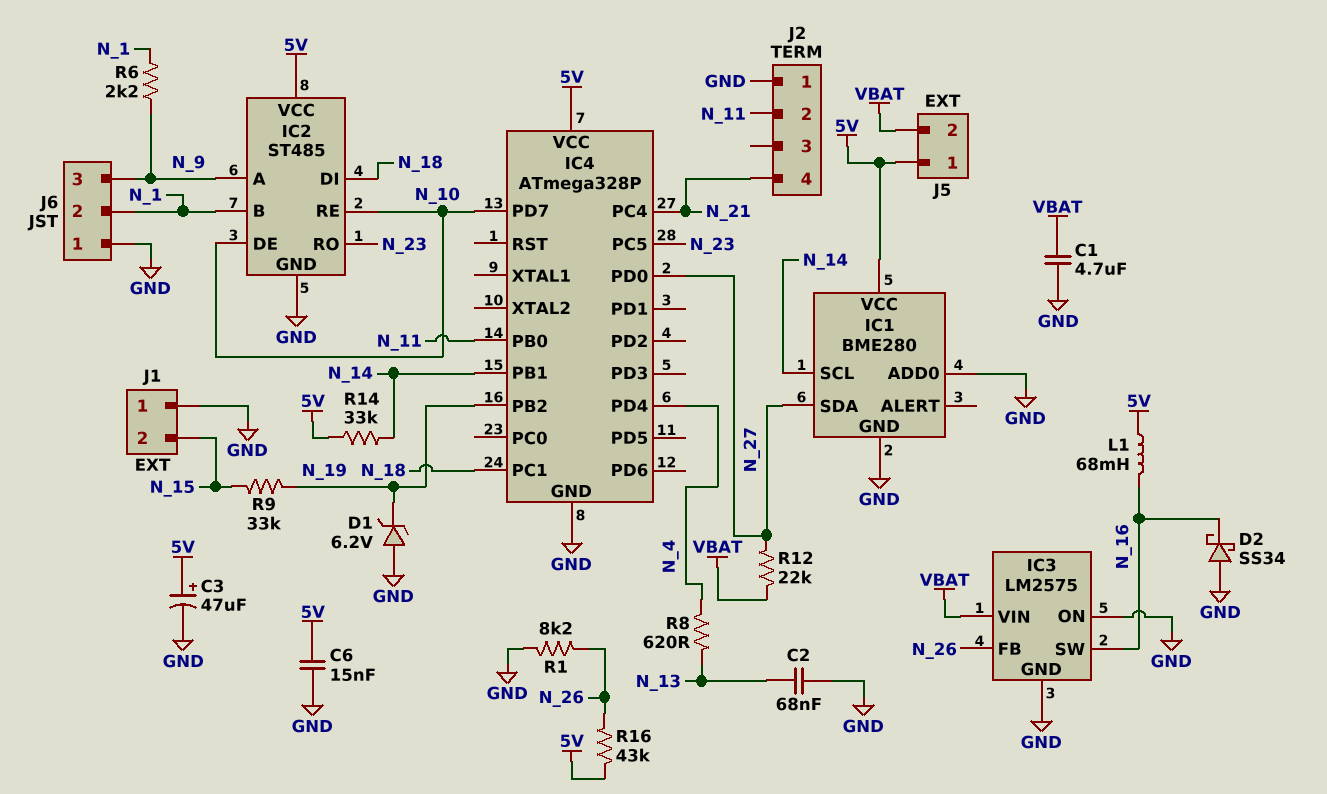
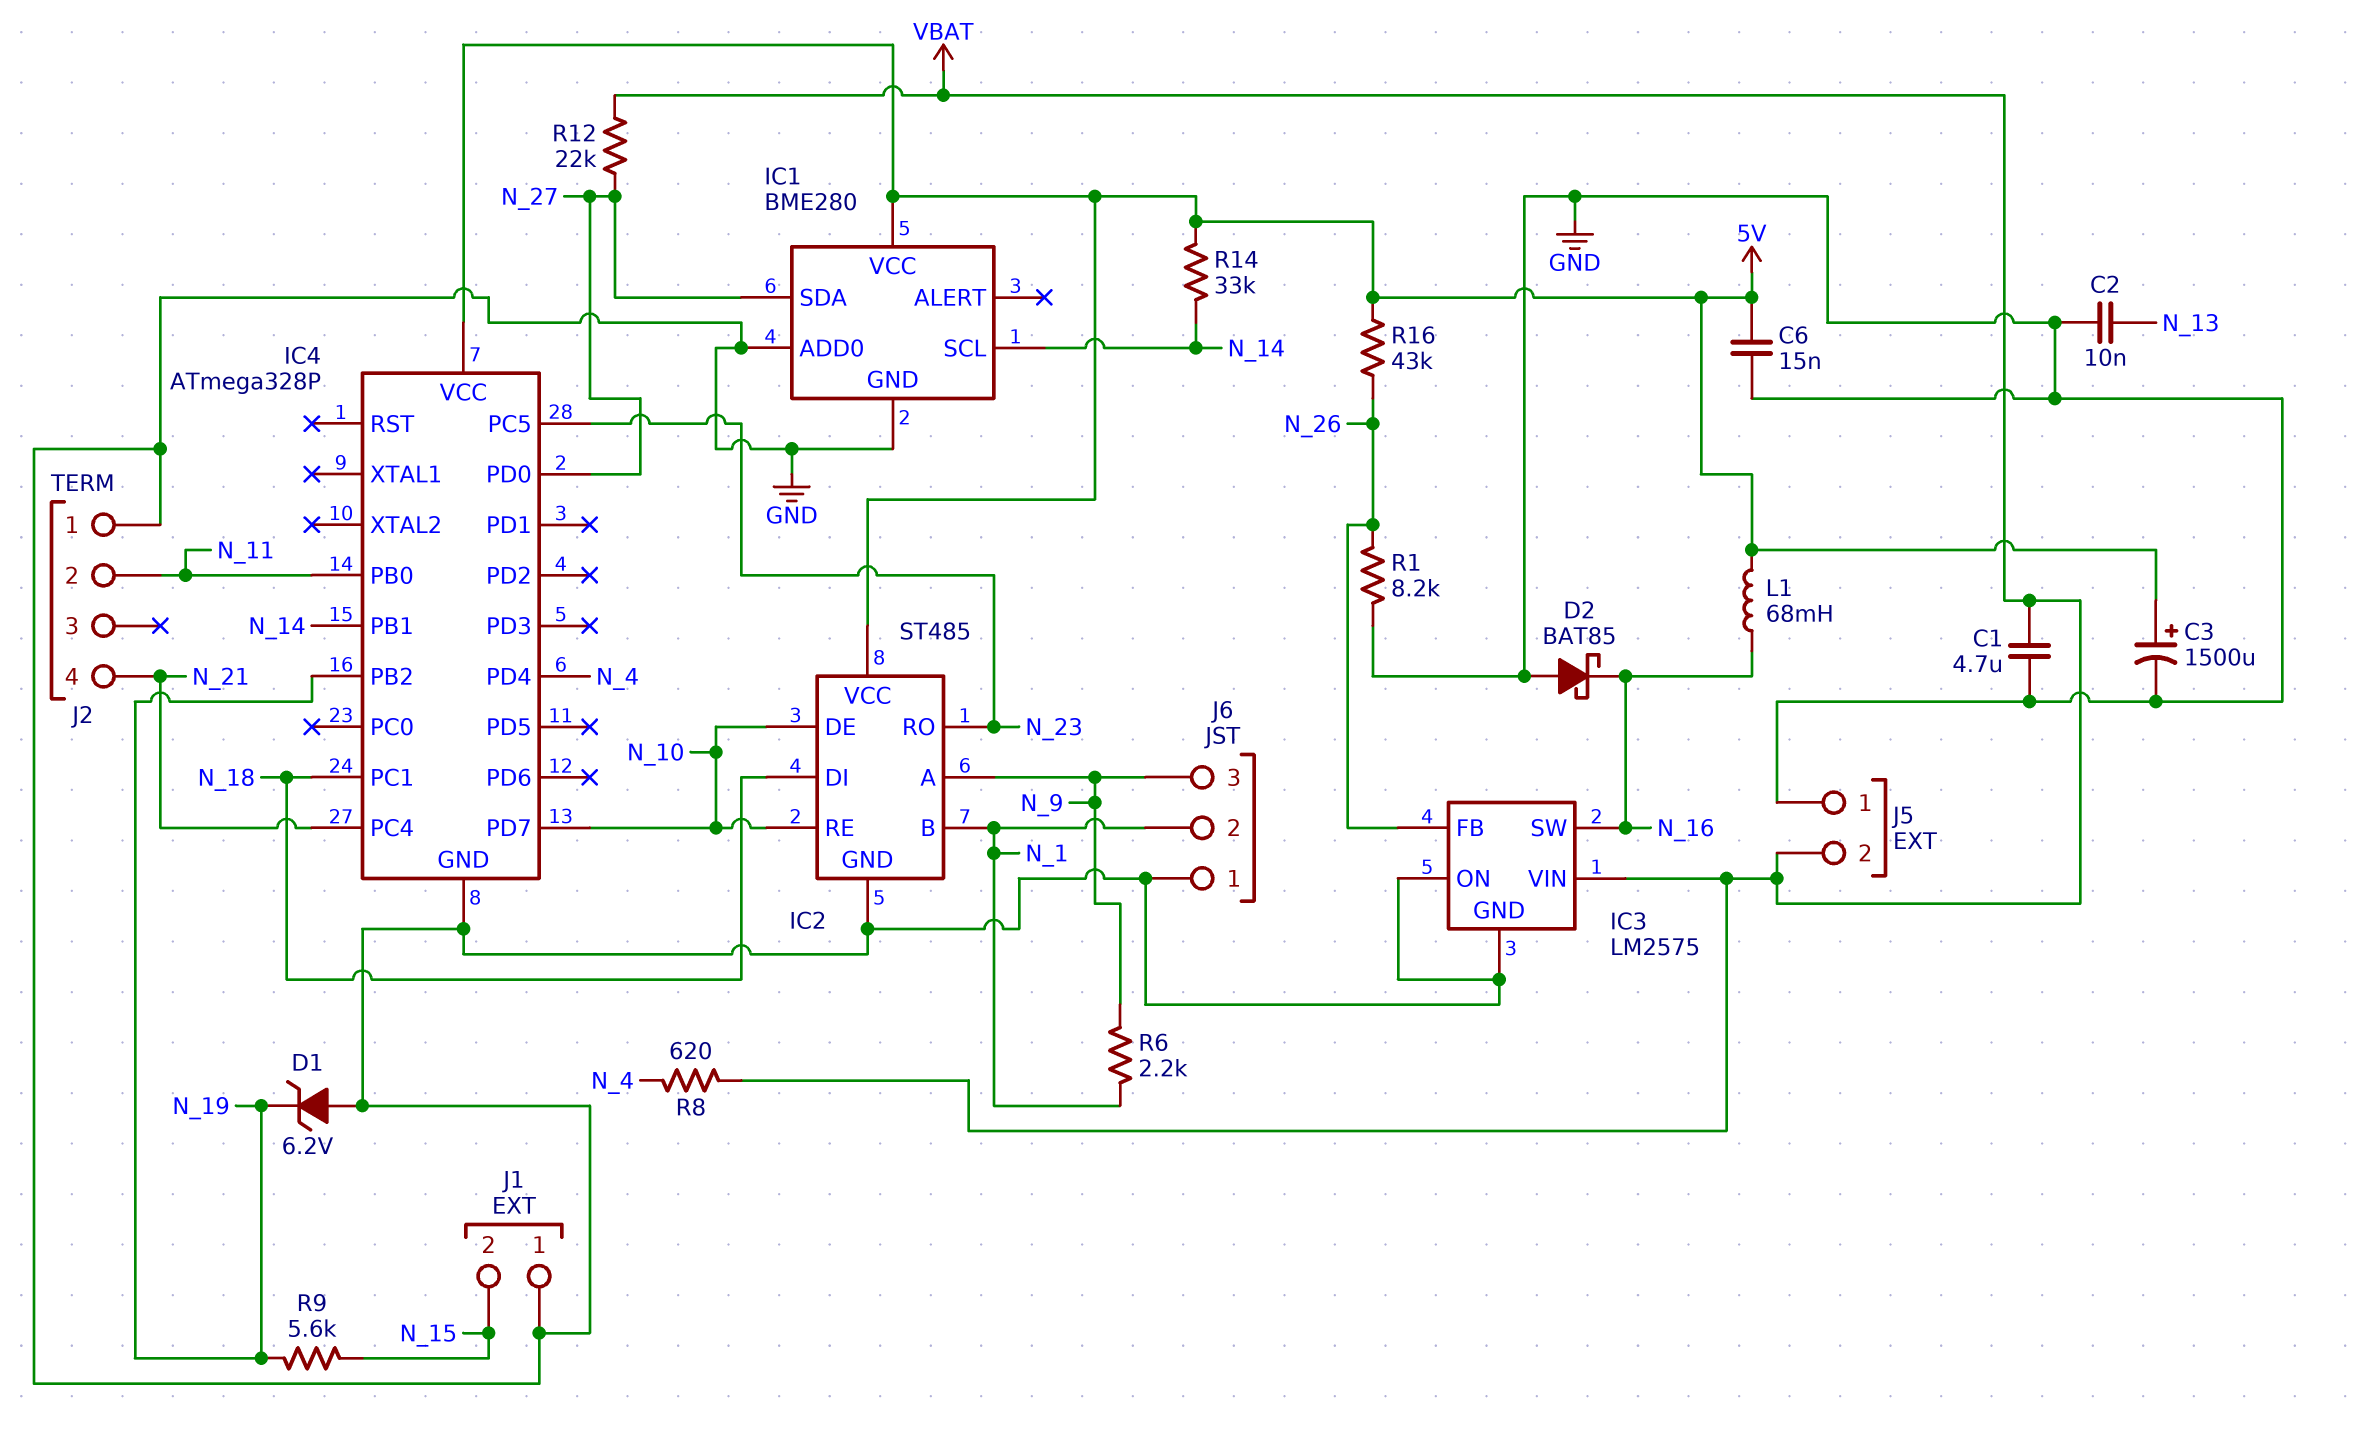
C2: 68nF (GND, N_13) -> 10nF (GND, N_13)
C3: 47uF (plus 5V, minus GND) -> 1500uF (plus 5V, minus GND)
D2: schottky SS34 (A GND, K N_16) -> schottky BAT85 (A GND, K N_16)
J5 pin 1: 5V -> GND
R8: 620 (N_4, N_13) -> 620 (N_4, VBAT)
R9: 33k (N_15, N_19) -> 5.6k (N_15, N_19)

